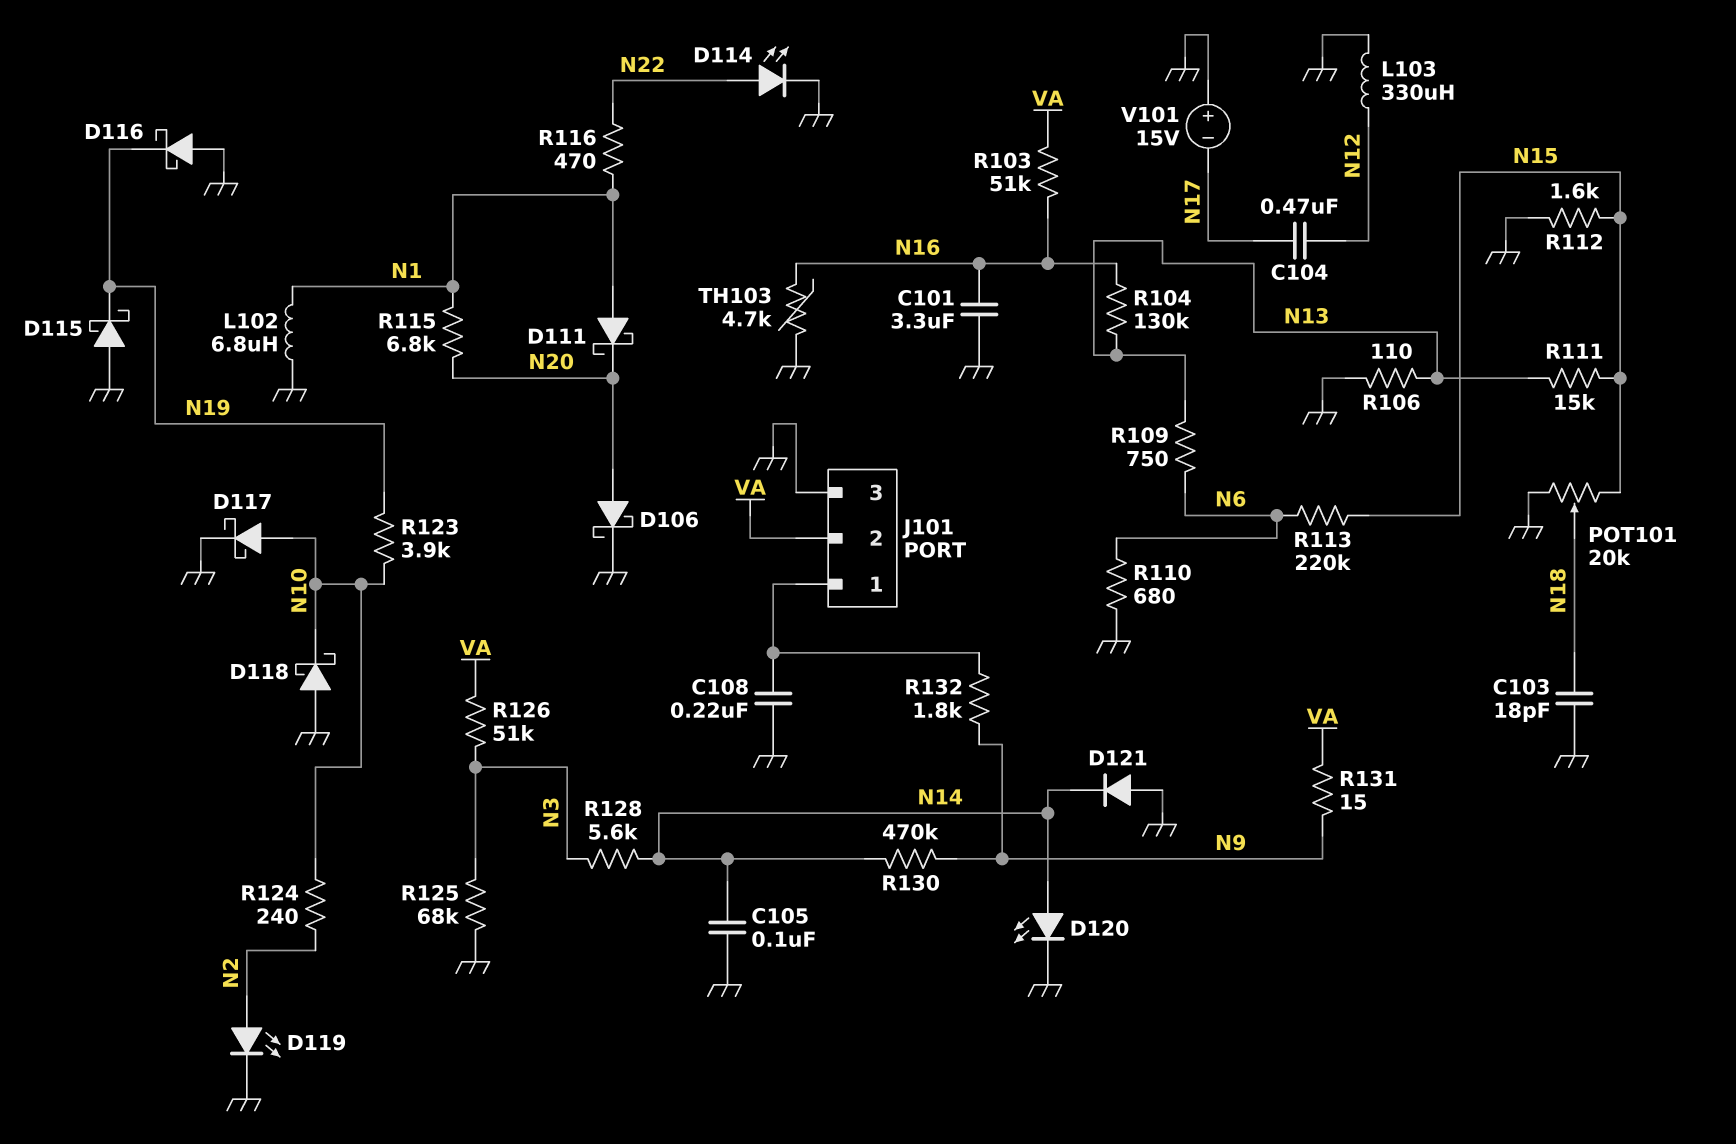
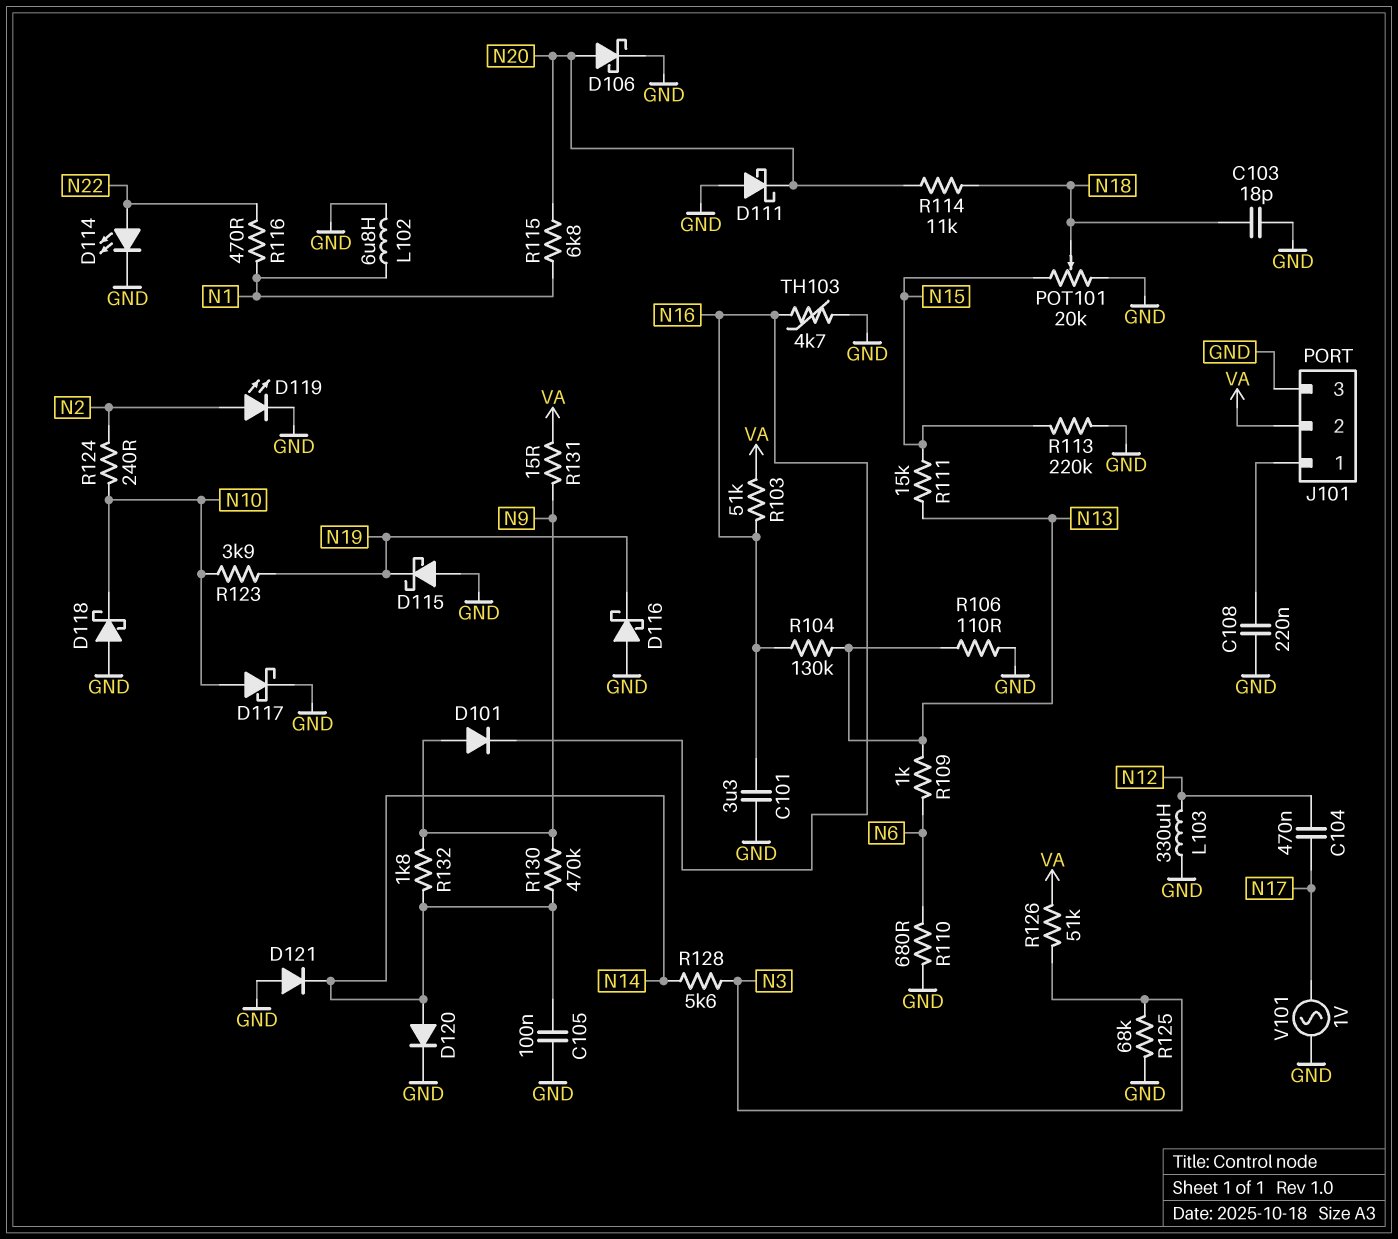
D101: none -> diode (A N9, K N16)
D111: schottky (A N1, K N20) -> schottky (A GND, K N20)
D120: LED (A N14, K GND) -> diode (A N14, K GND)
R109: 750 (N6, N13) -> 1k (N6, N13)
R112: 1.6k (GND, N15) -> none
R113: 220k (N6, N15) -> 220k (GND, N15)
R114: none -> 11k (N18, N20)
R132: 1.8k (J101/1, N9) -> 1.8k (N9, N14)
V101: 15V (plus GND, minus N17) -> AC 1V (GND, N17)

